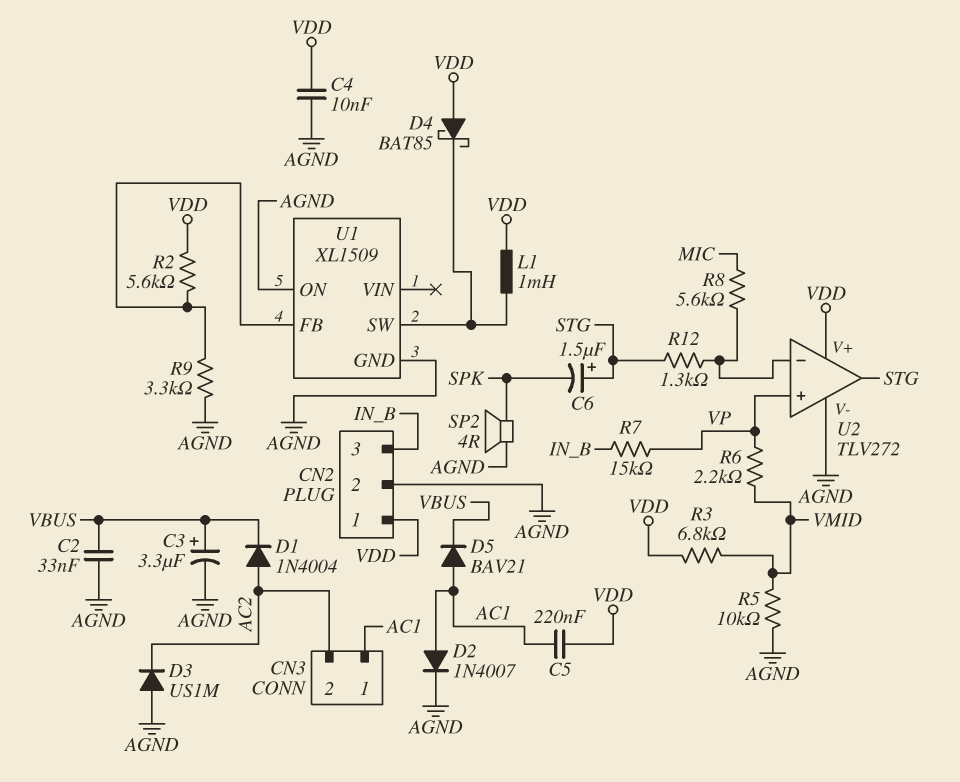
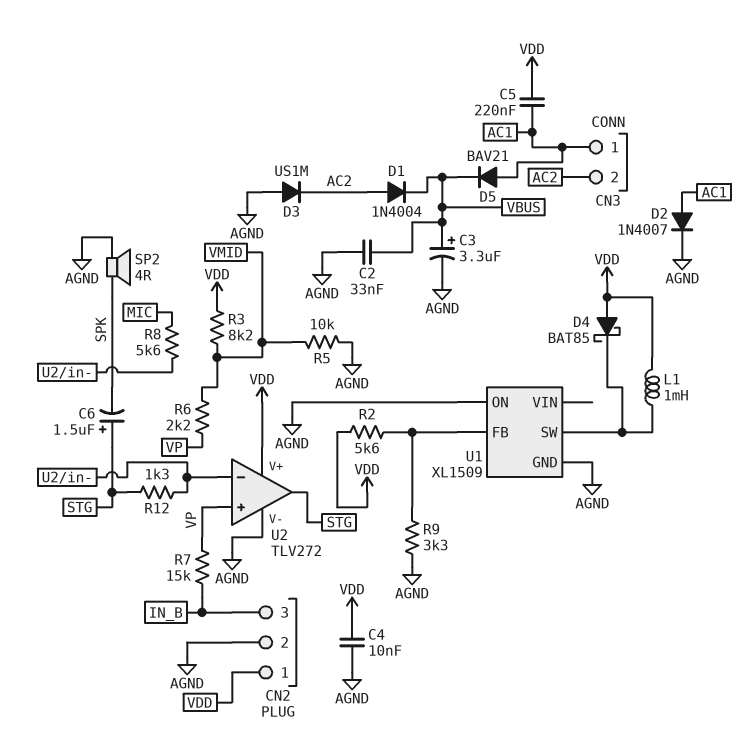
R3: 6.8k (VDD, VMID) -> 8.2k (VDD, VMID)

